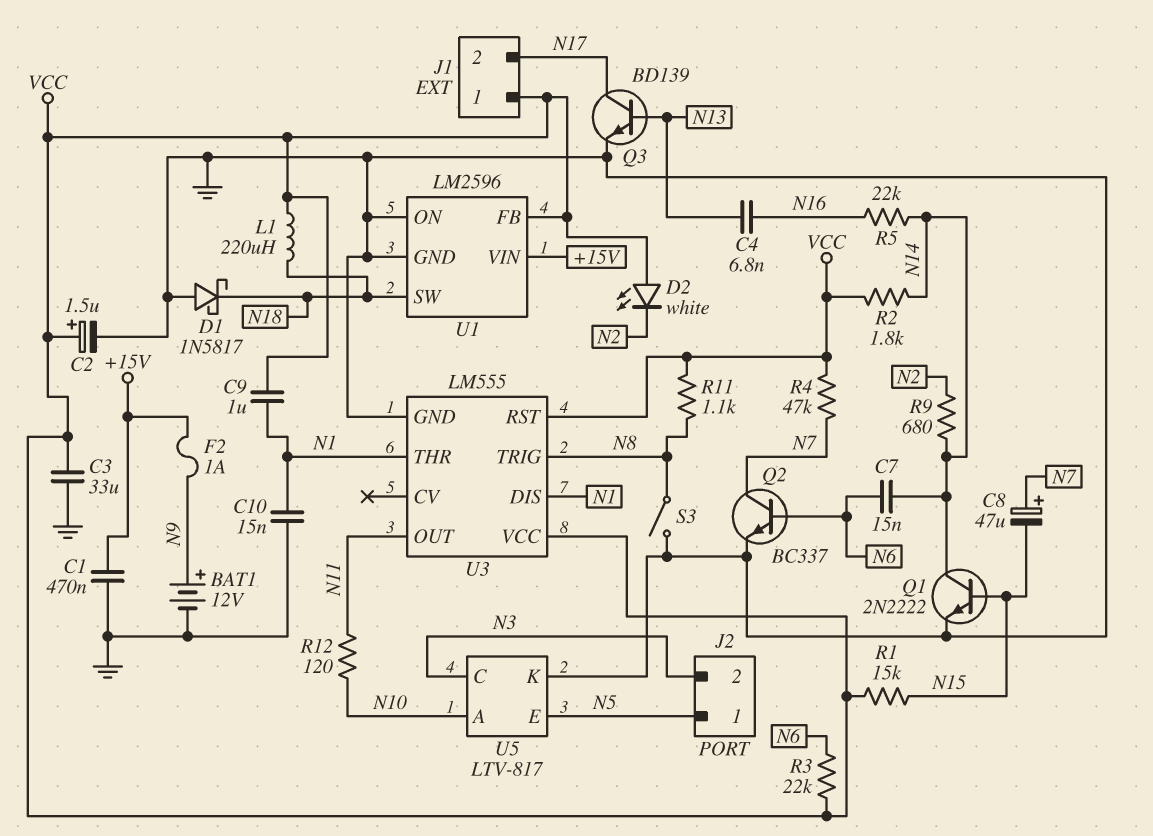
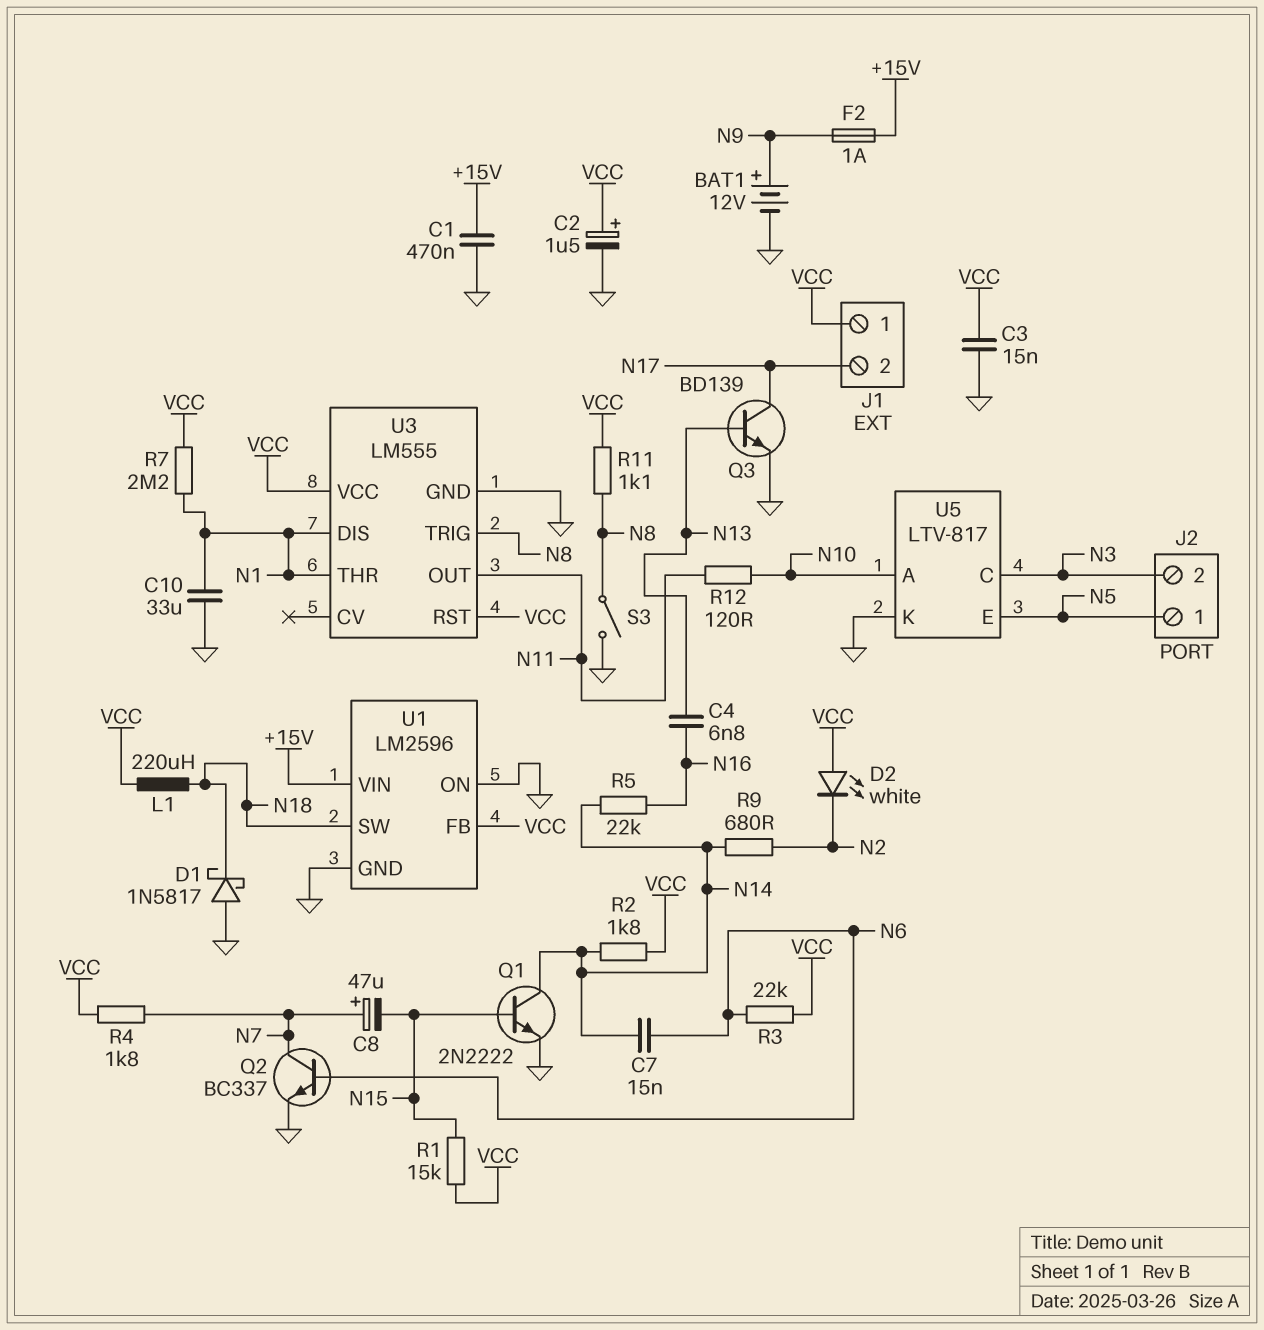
C3: 33uF (GND, VCC) -> 15nF (GND, VCC)
C9: 1uF (N1, VCC) -> none
C10: 15nF (GND, N1) -> 33uF (GND, N1)
R4: 47k (N7, VCC) -> 1.8k (N7, VCC)
R7: none -> 2.2M (N1, VCC)

